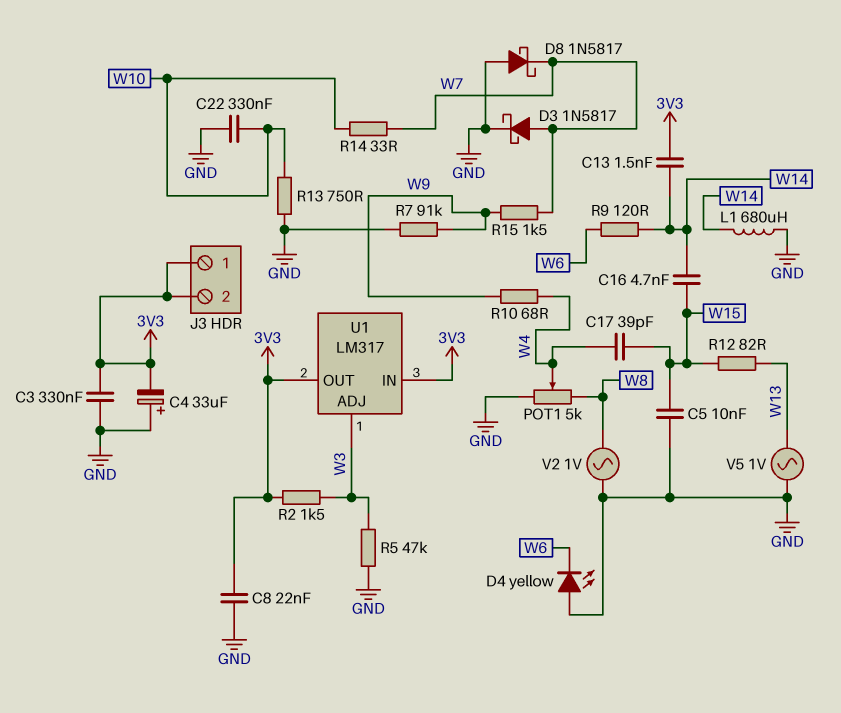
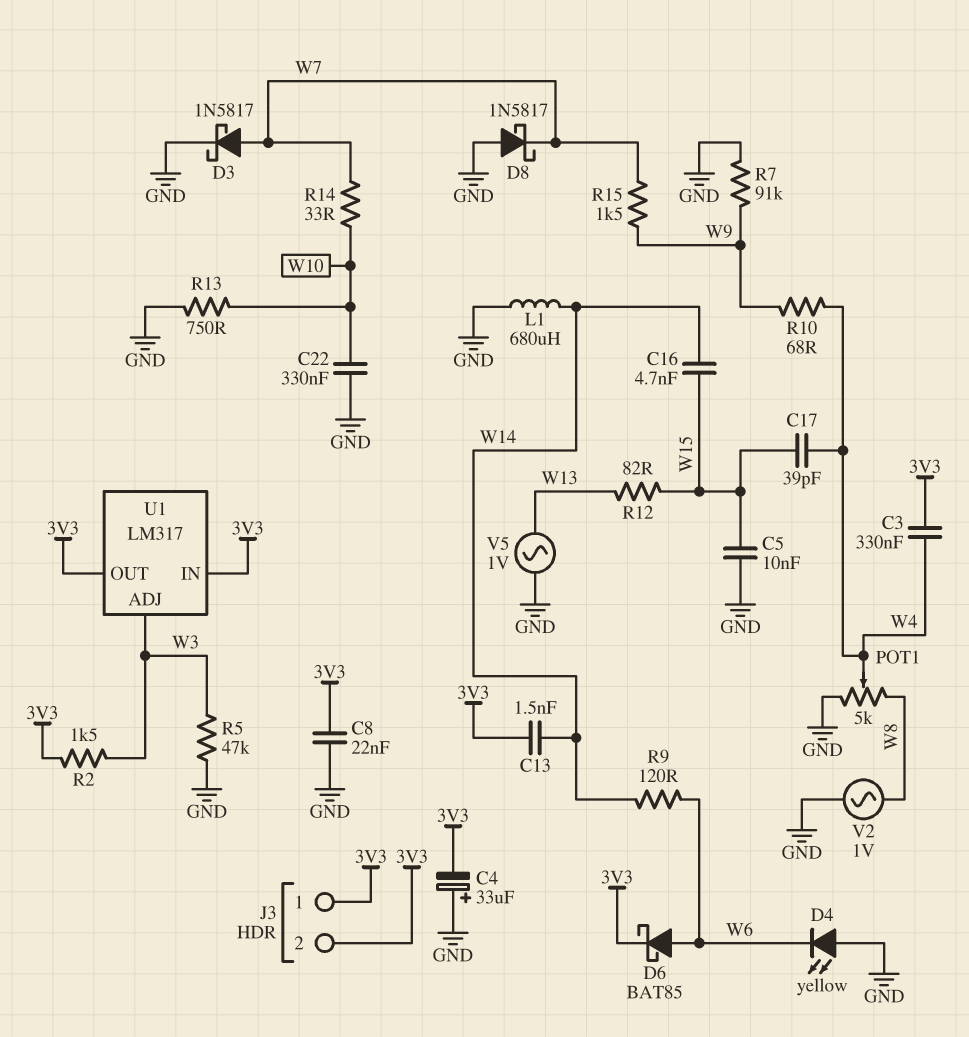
C3: 330nF (3V3, GND) -> 330nF (3V3, W4)
D6: none -> schottky BAT85 (A W6, K 3V3)

